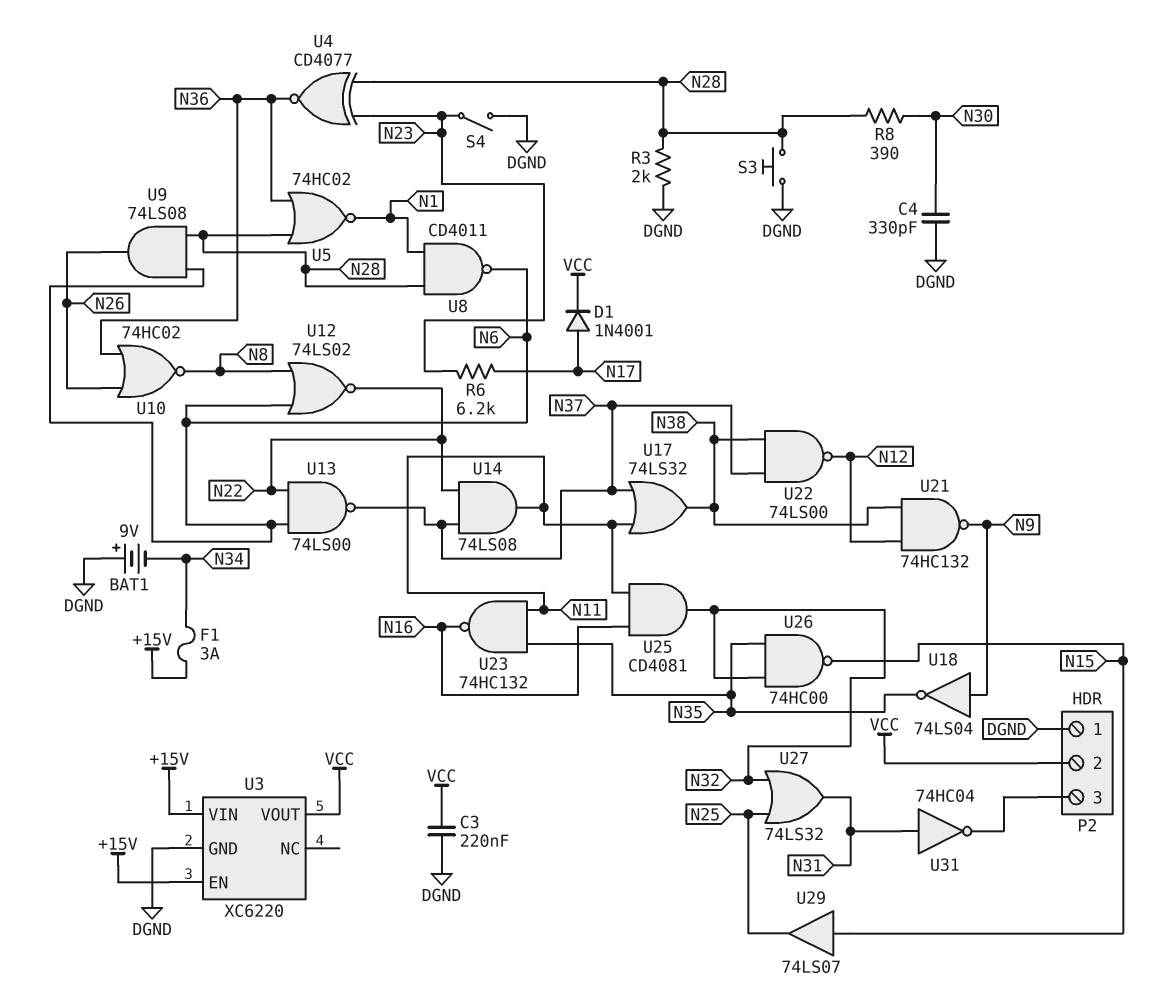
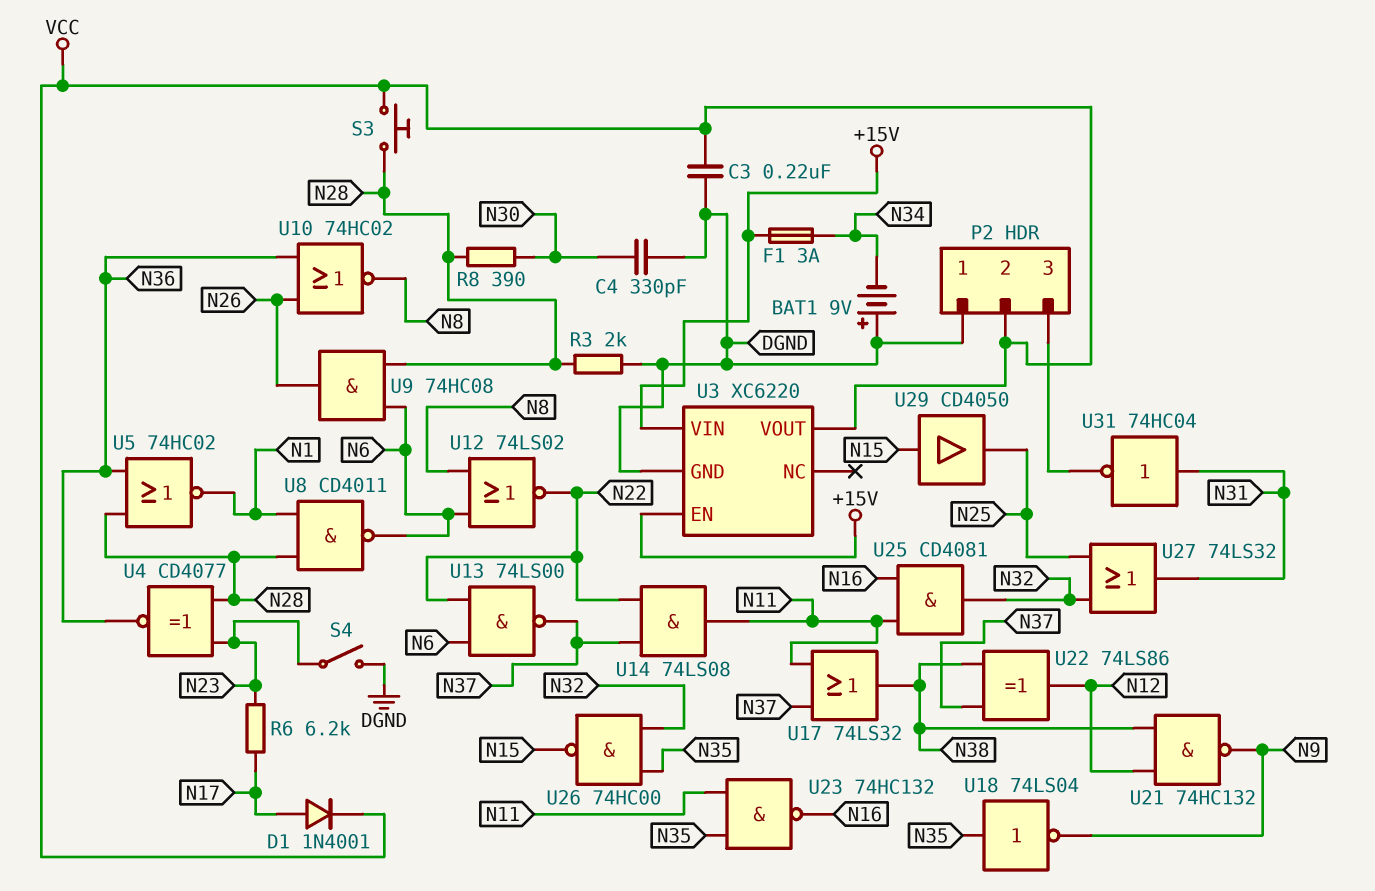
S3: button (DGND, N28) -> button (N28, VCC)
U9: AND 74LS08 (in N6, in N28, out N26) -> AND 74HC08 (in N6, in N28, out N26)
U18: NOT 74LS04 (in N9, out N35) -> NOT 74LS04 (in N35, out N9)
U22: NAND 74LS00 (in N37, in N38, out N12) -> XOR 74LS86 (in N37, in N38, out N12)
U29: buffer 74LS07 (in N15, out N25) -> buffer CD4050 (in N15, out N25)

